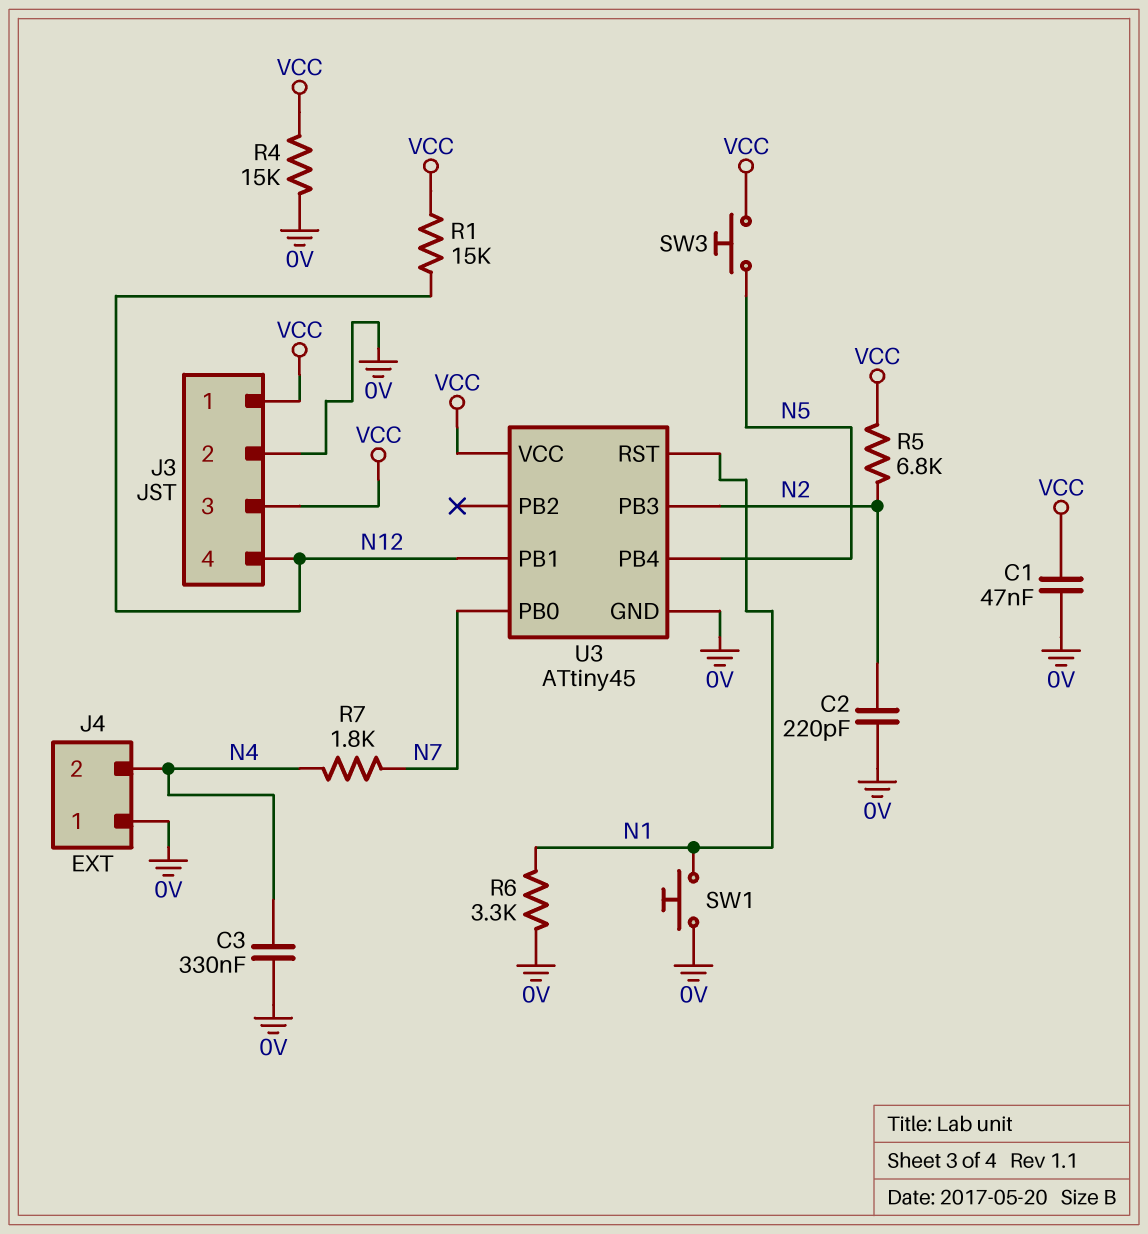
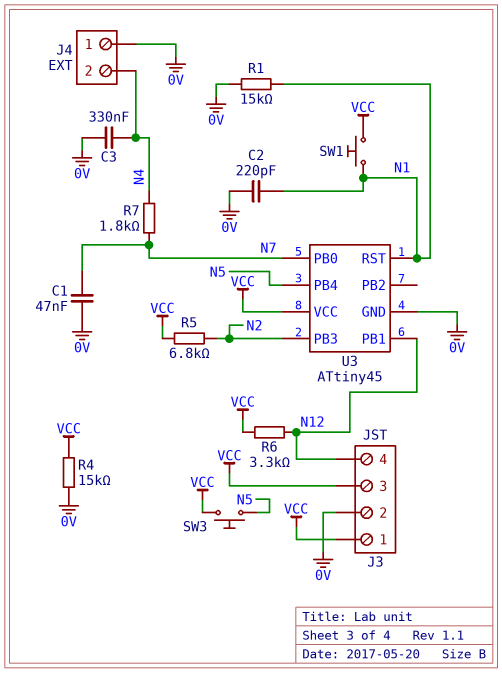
C1: 47nF (0V, VCC) -> 47nF (0V, N7)
C2: 220pF (0V, N2) -> 220pF (0V, N1)
R1: 15k (N12, VCC) -> 15k (0V, N1)
R6: 3.3k (0V, N1) -> 3.3k (N12, VCC)
SW1: button (0V, N1) -> button (N1, VCC)

